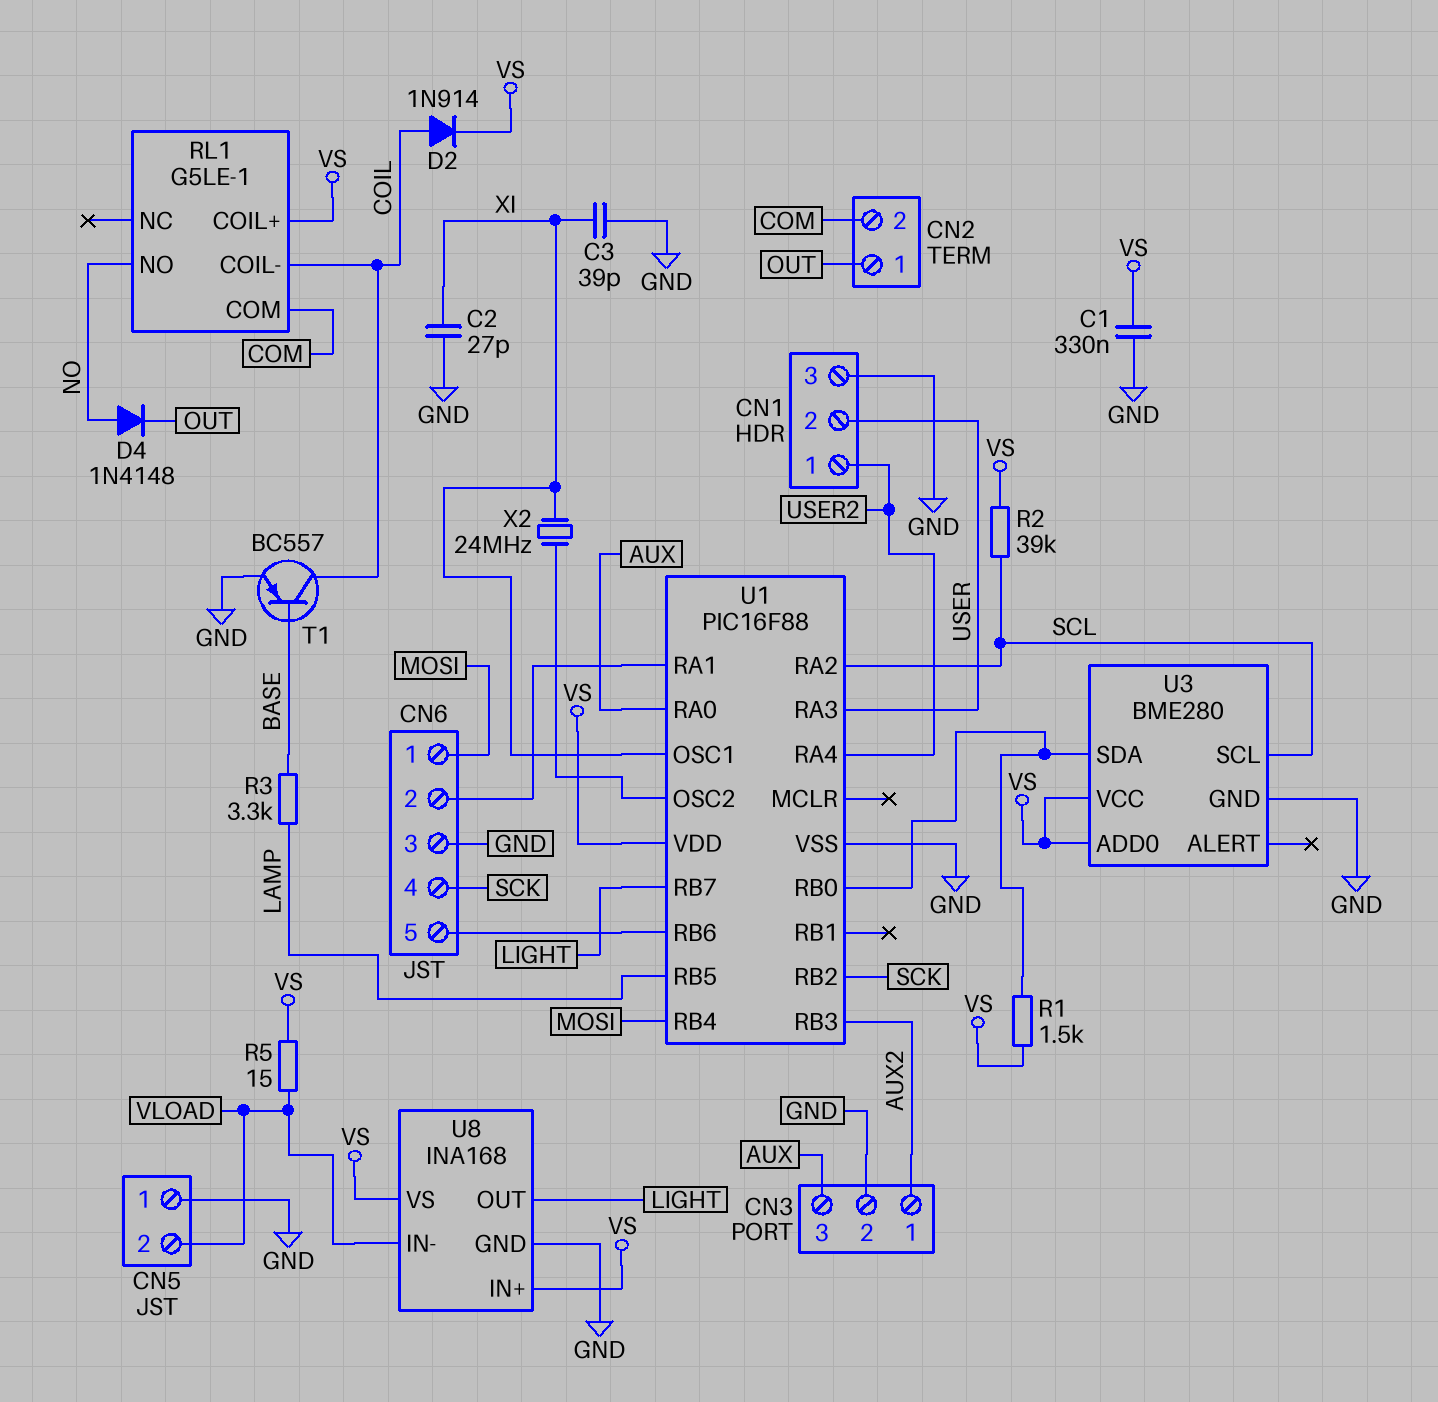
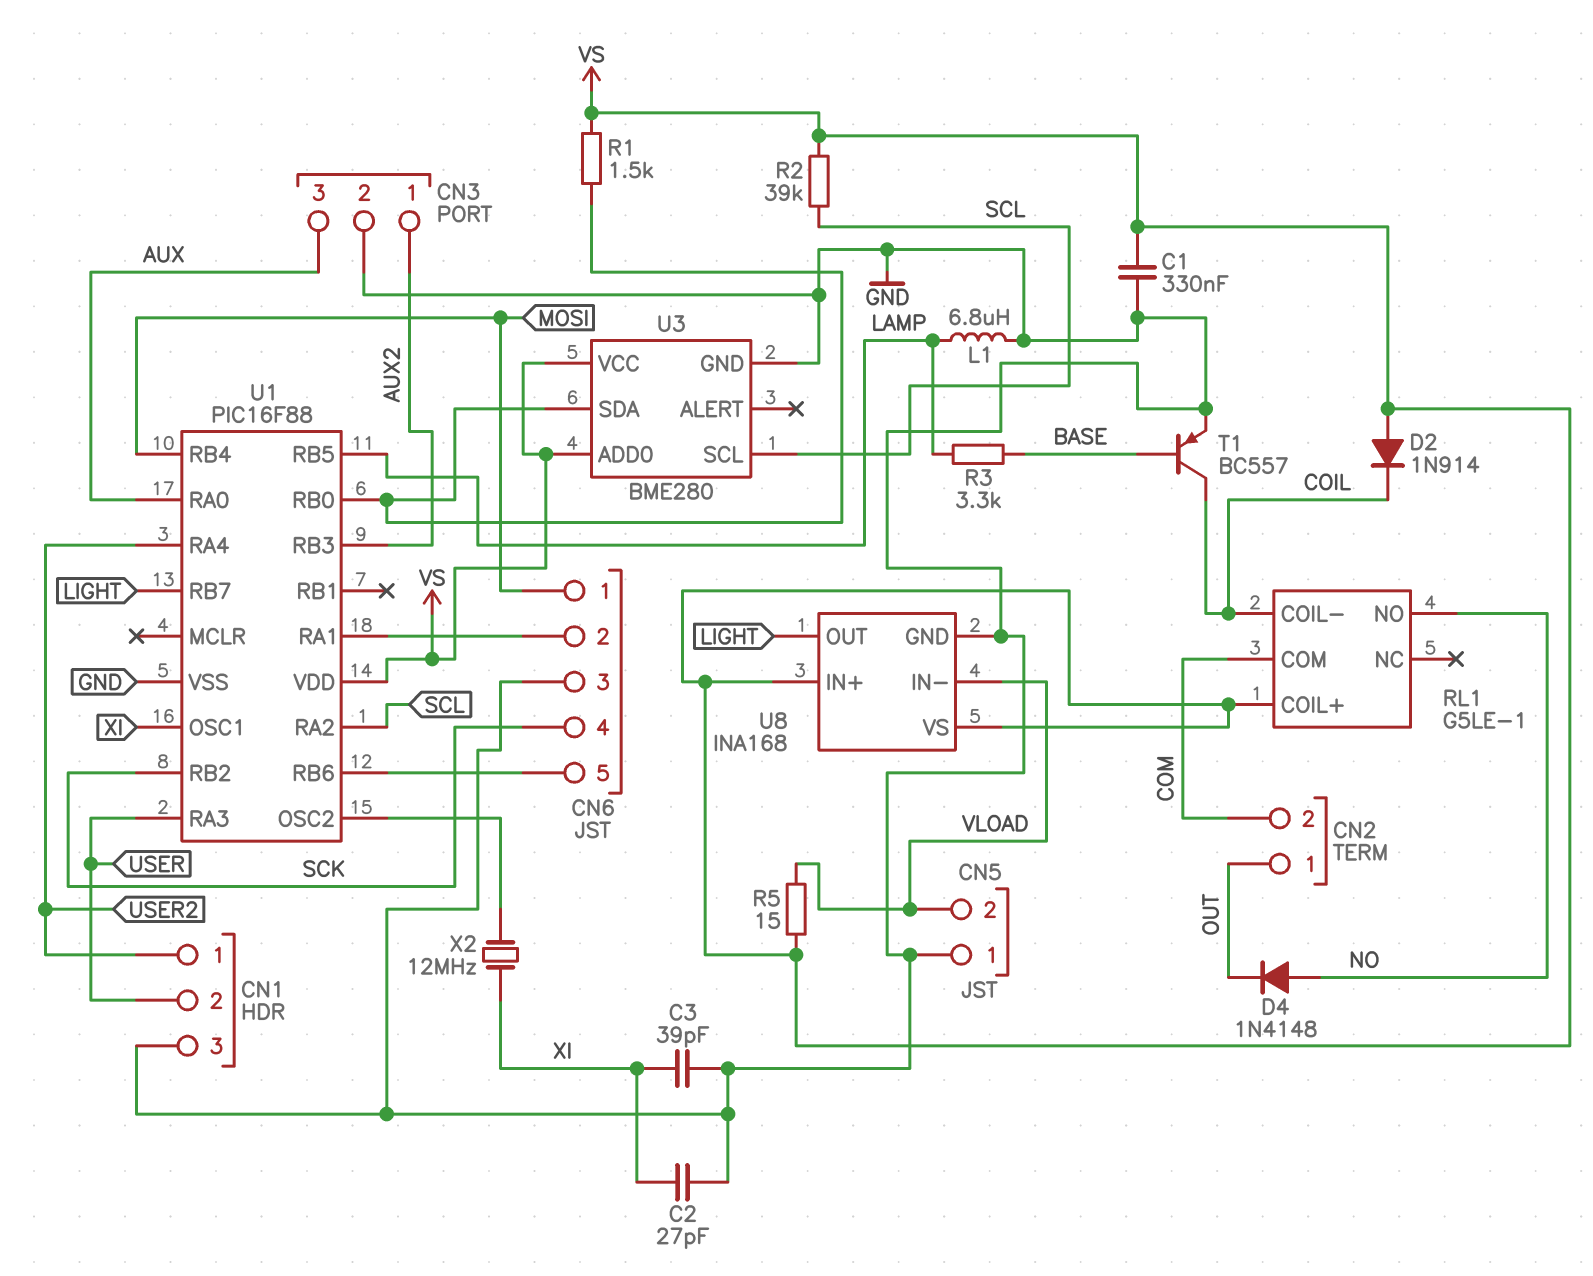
D2: diode 1N914 (A COIL, K VS) -> diode 1N914 (A VS, K COIL)
L1: none -> 6.8uH (GND, LAMP)
X2: 24MHz (U1/OSC2, XI) -> 12MHz (U1/OSC2, XI)

